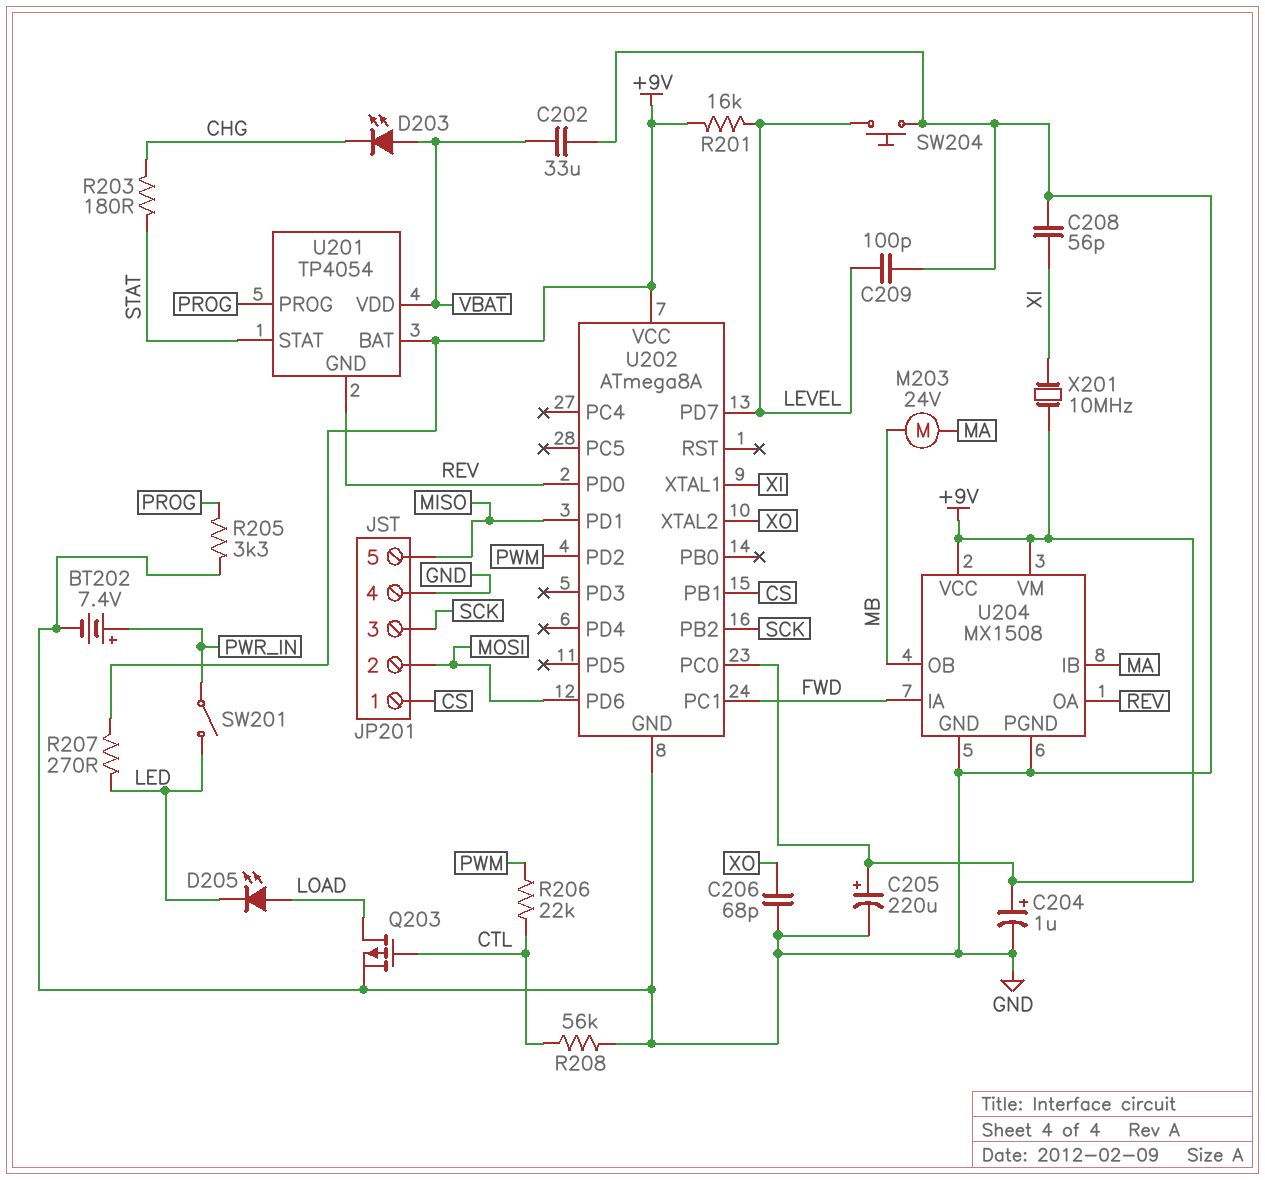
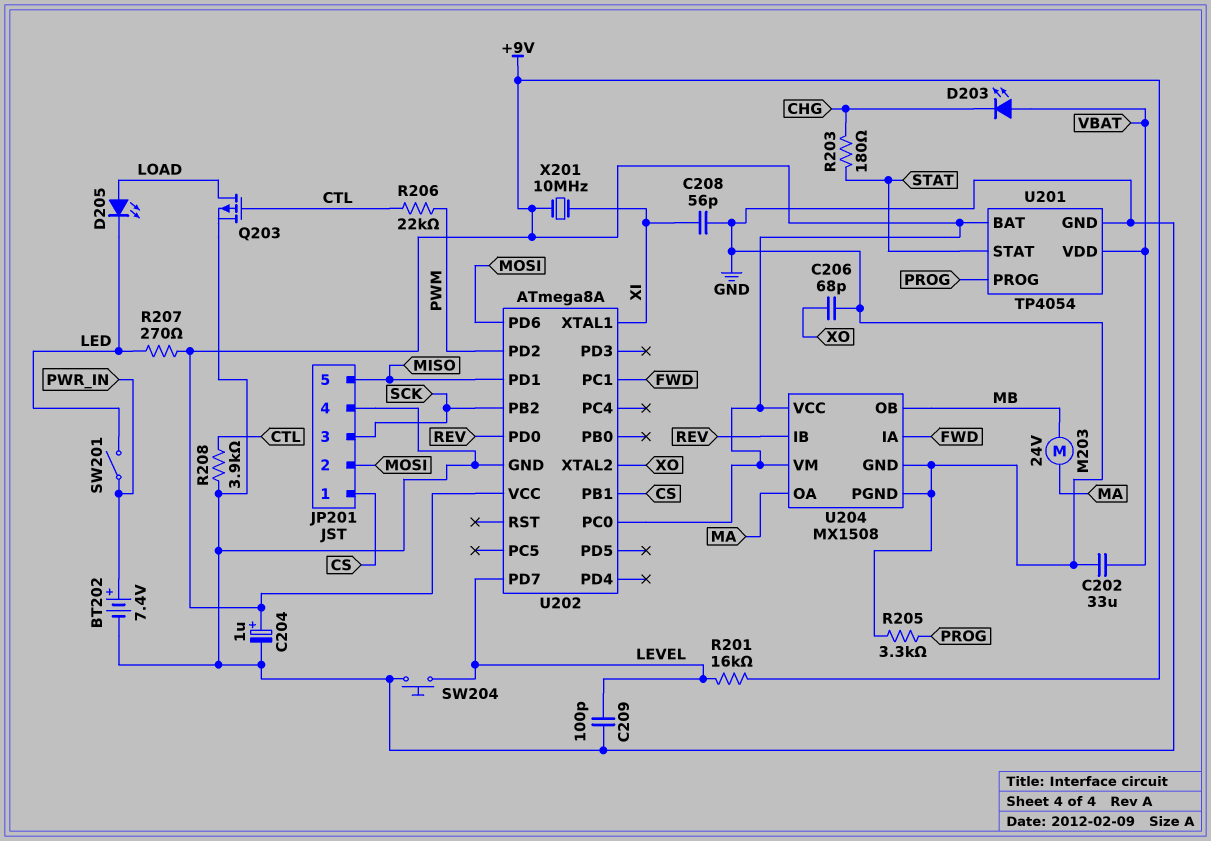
C205: 220uF (plus +9V, minus GND) -> none
R208: 56k (CTL, GND) -> 3.9k (CTL, GND)
U201 pin GND: REV -> GND
U204 pin IB: MA -> REV
U204 pin OA: REV -> MA

